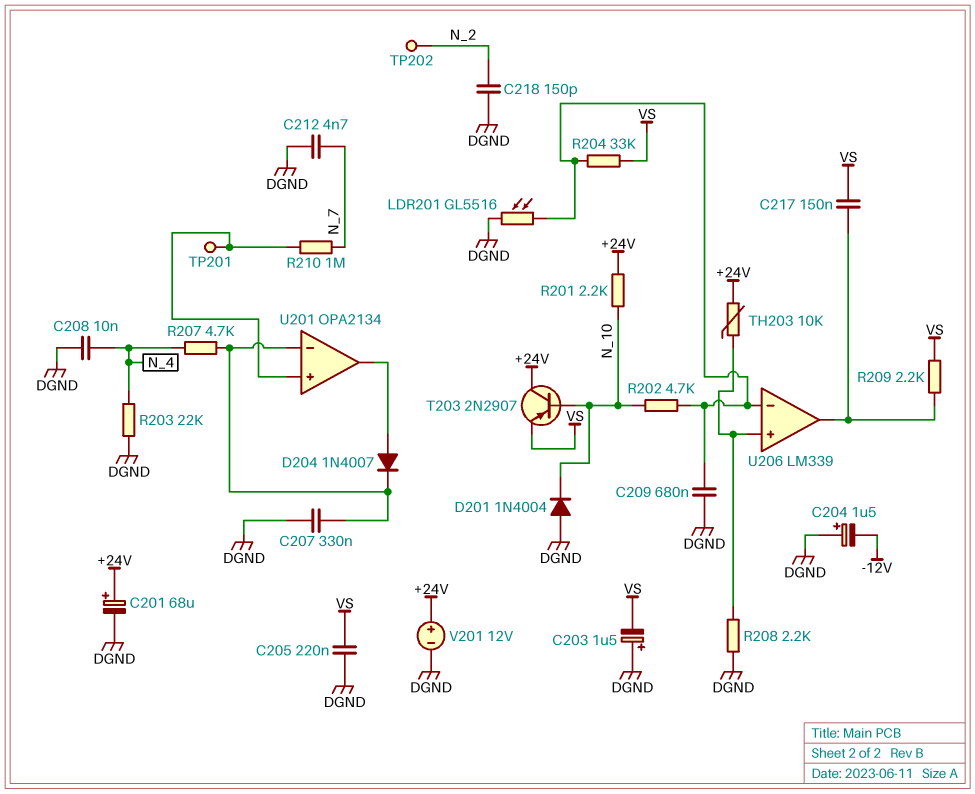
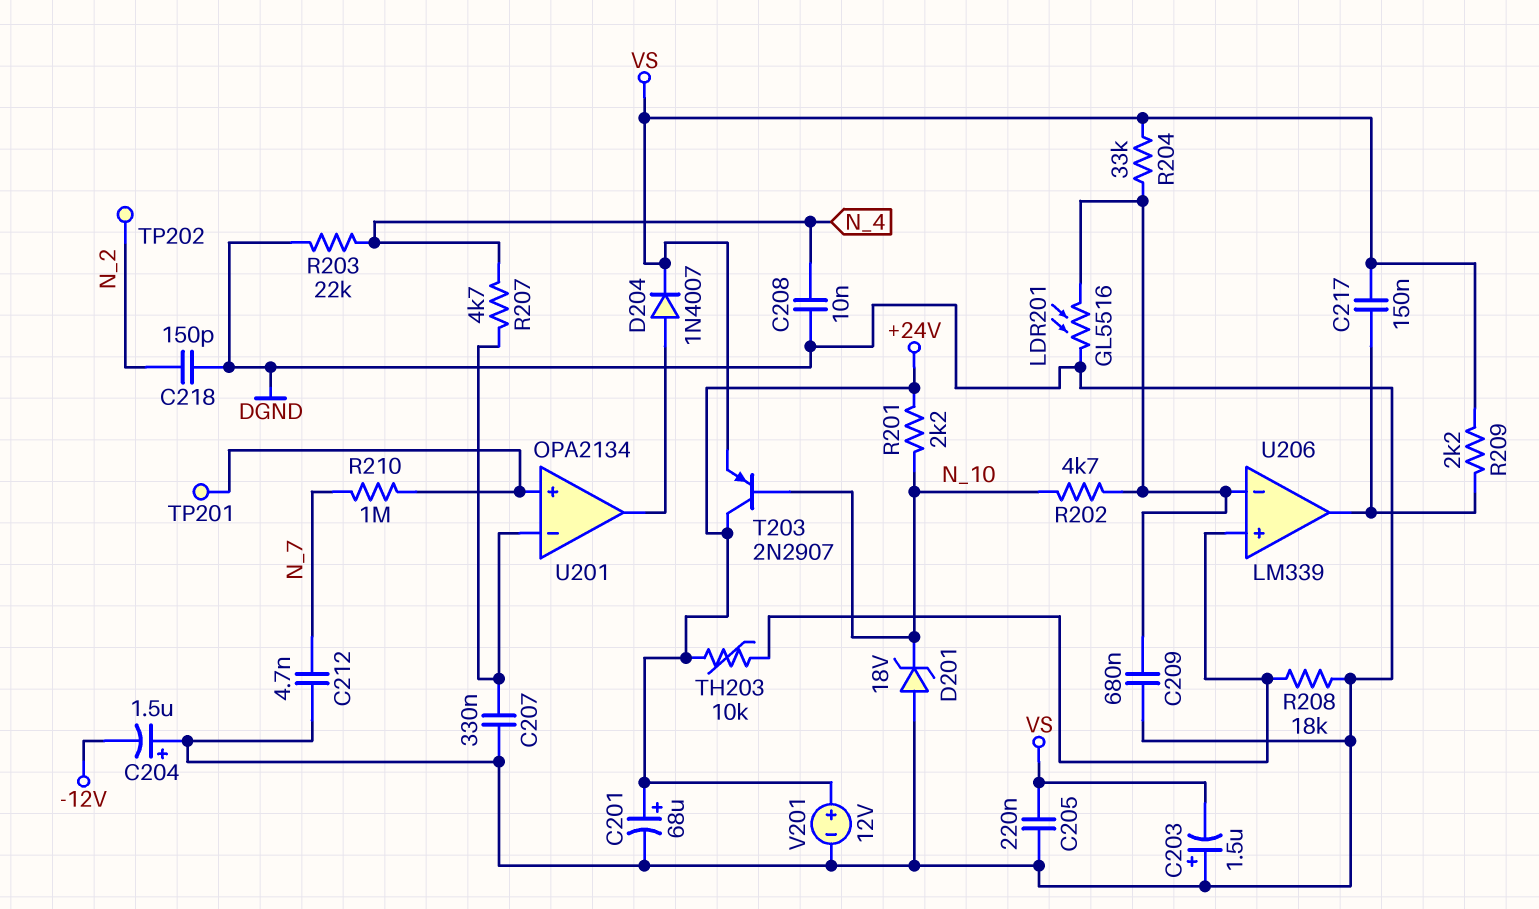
D201: diode 1N4004 (A DGND, K N_10) -> zener 18V (A DGND, K N_10)
D204: diode 1N4007 (A U201/out, K U201/in-) -> diode 1N4007 (A U201/out, K VS)
R208: 2.2k (DGND, U206/in+) -> 18k (DGND, U206/in+)

